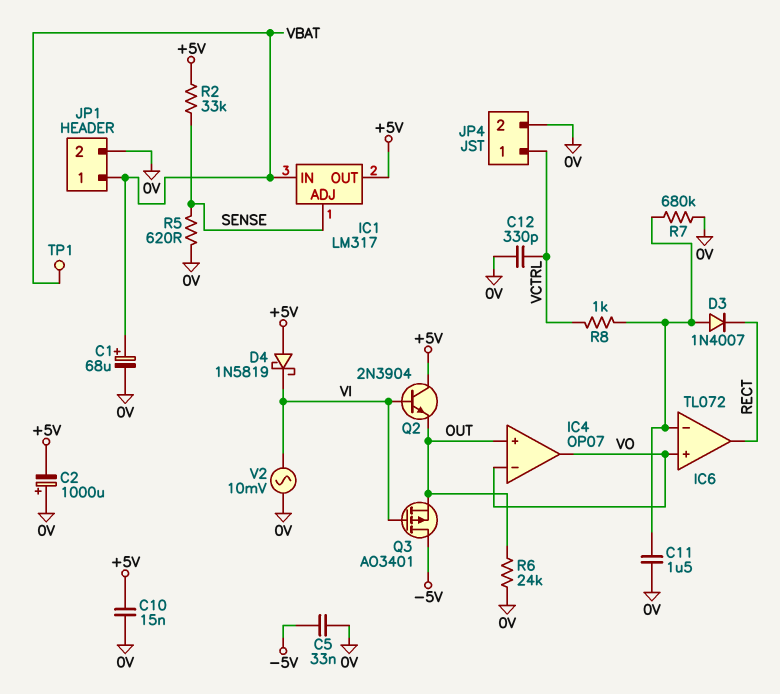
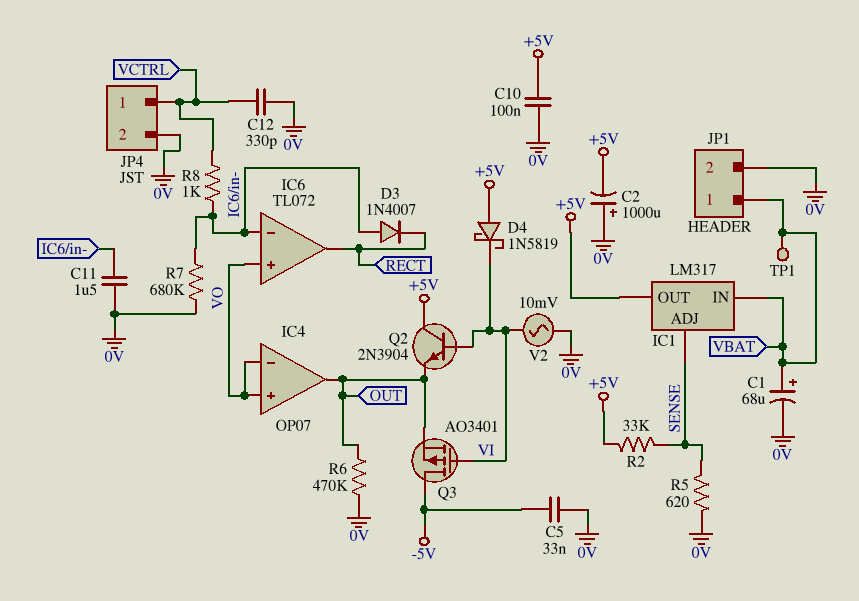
C10: 15nF (+5V, 0V) -> 100nF (+5V, 0V)
IC4 pin in+: OUT -> VO
IC4 pin out: VO -> OUT
R6: 24k (0V, OUT) -> 470k (0V, OUT)

